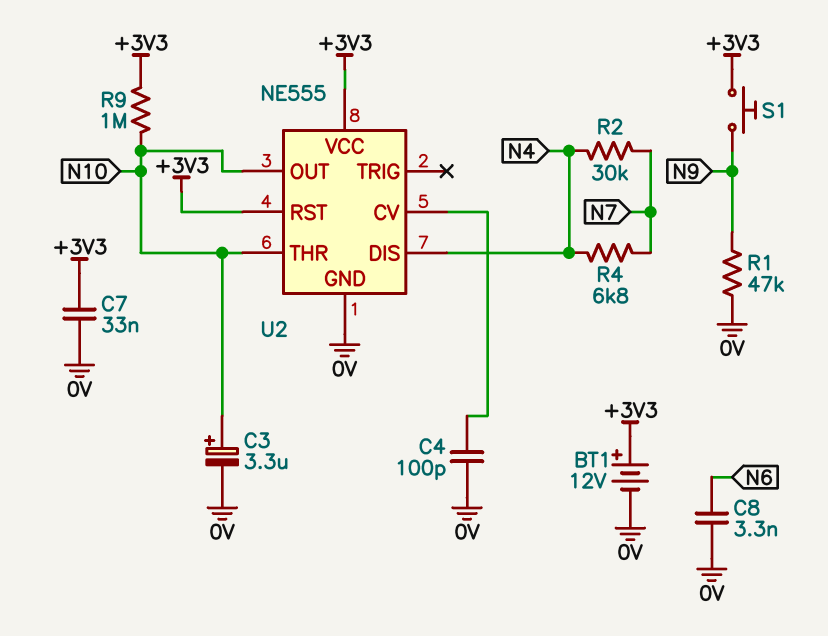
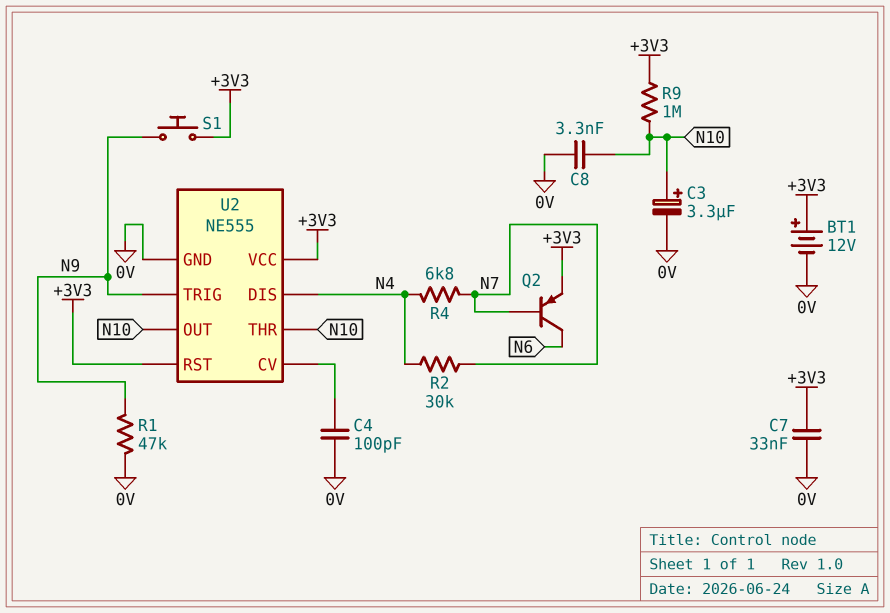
C8: 3.3nF (0V, N6) -> 3.3nF (0V, N10)
Q2: none -> PNP (B N7, C N6, E +3V3)
U2 pin TRIG: none -> N9

